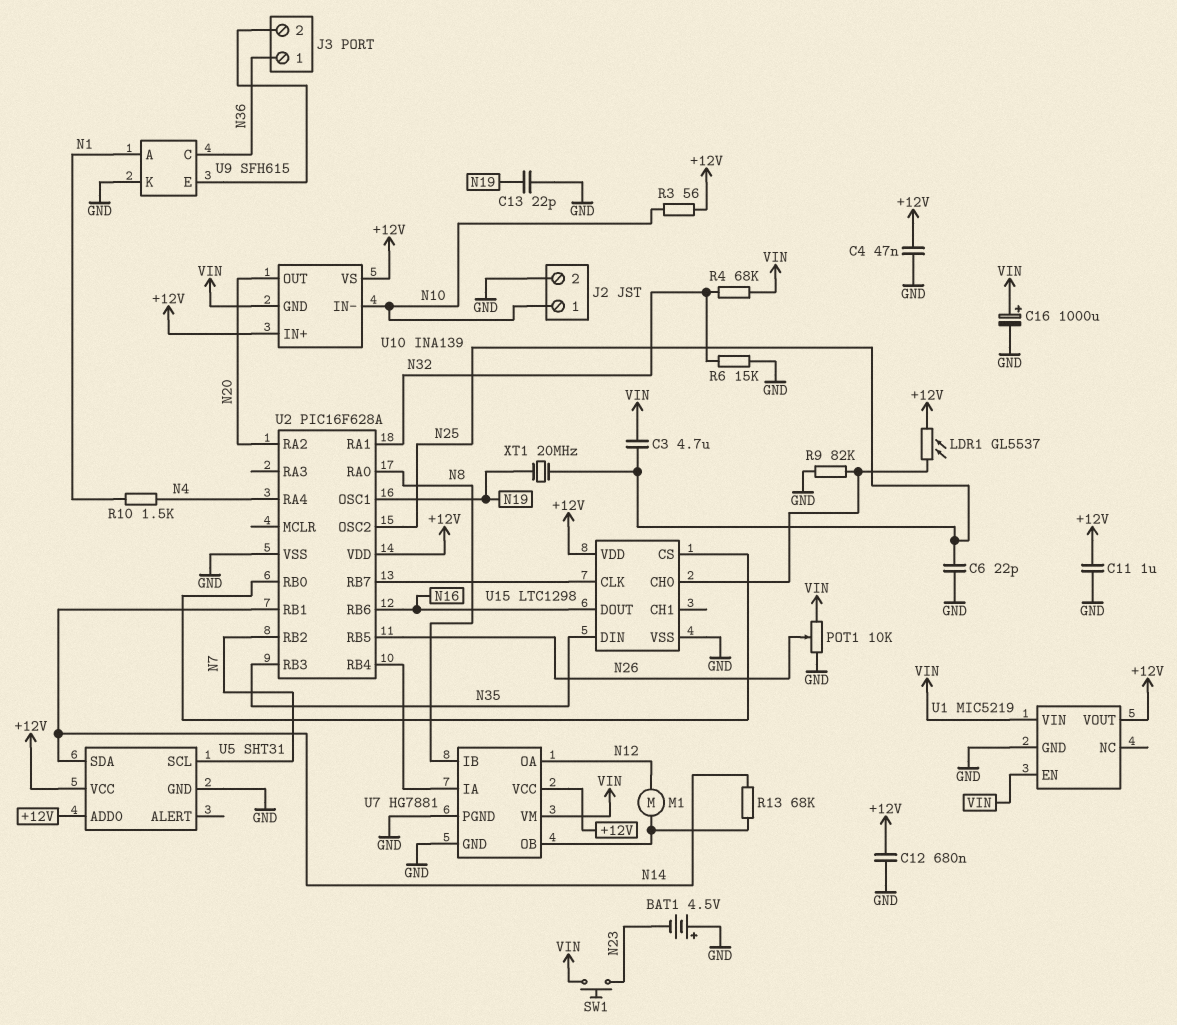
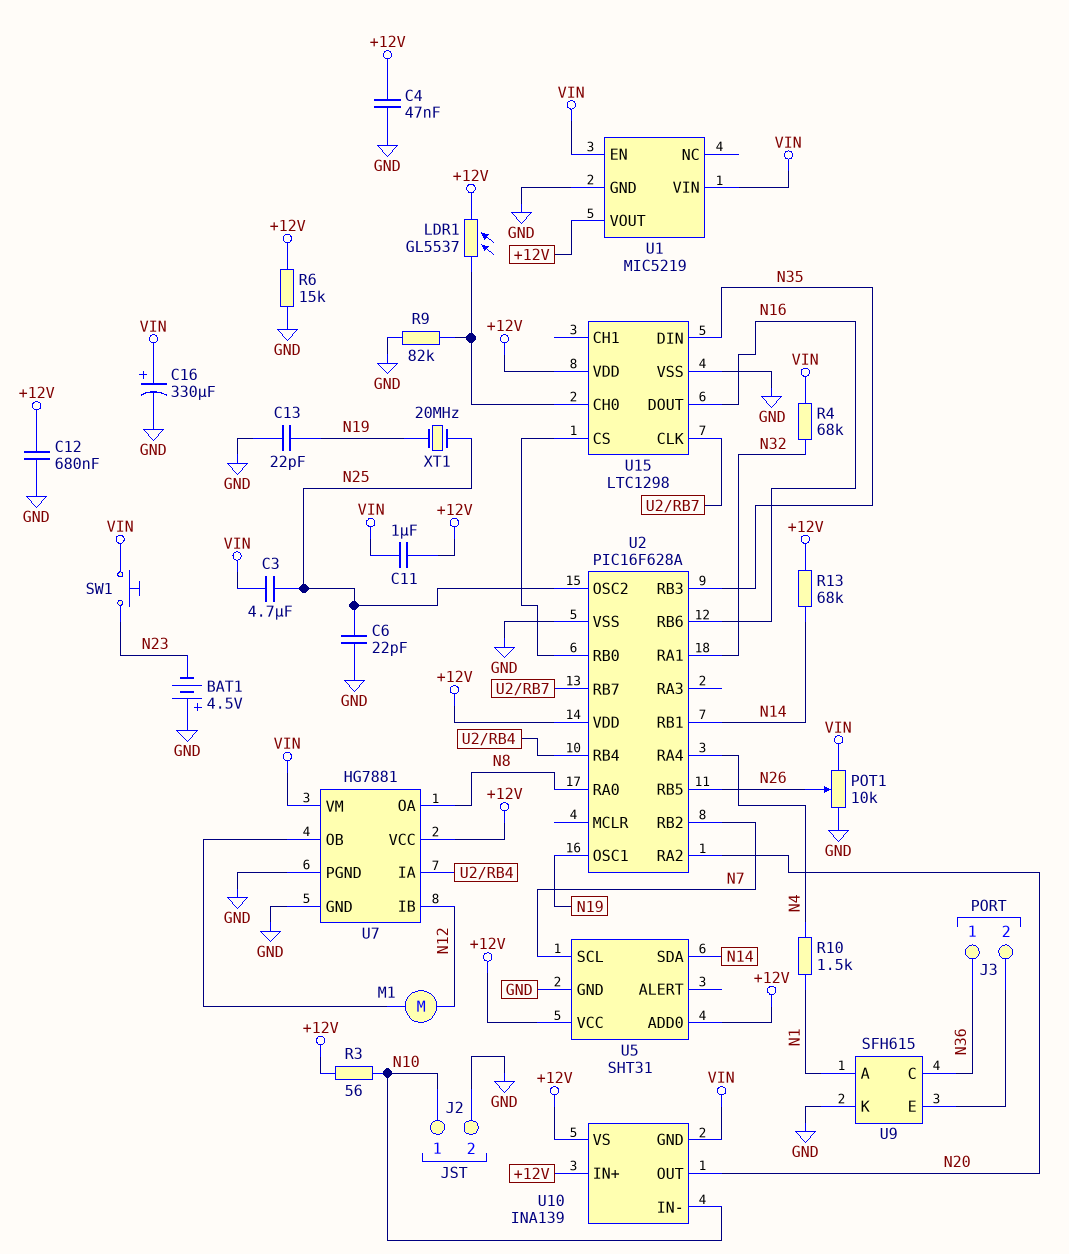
C11: 1uF (+12V, GND) -> 1uF (+12V, VIN)
C16: 1000uF (plus VIN, minus GND) -> 330uF (plus VIN, minus GND)
R6: 15k (GND, N32) -> 15k (+12V, GND)
R13: 68k (N14, U7/OB) -> 68k (+12V, N14)
U7 pin IB: N8 -> N12
U7 pin OA: N12 -> N8

